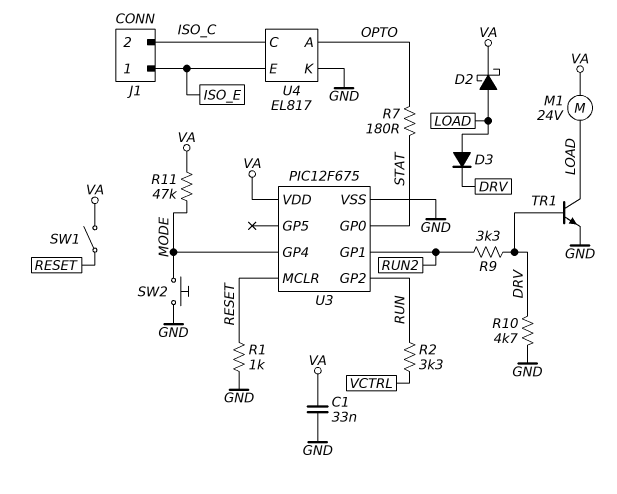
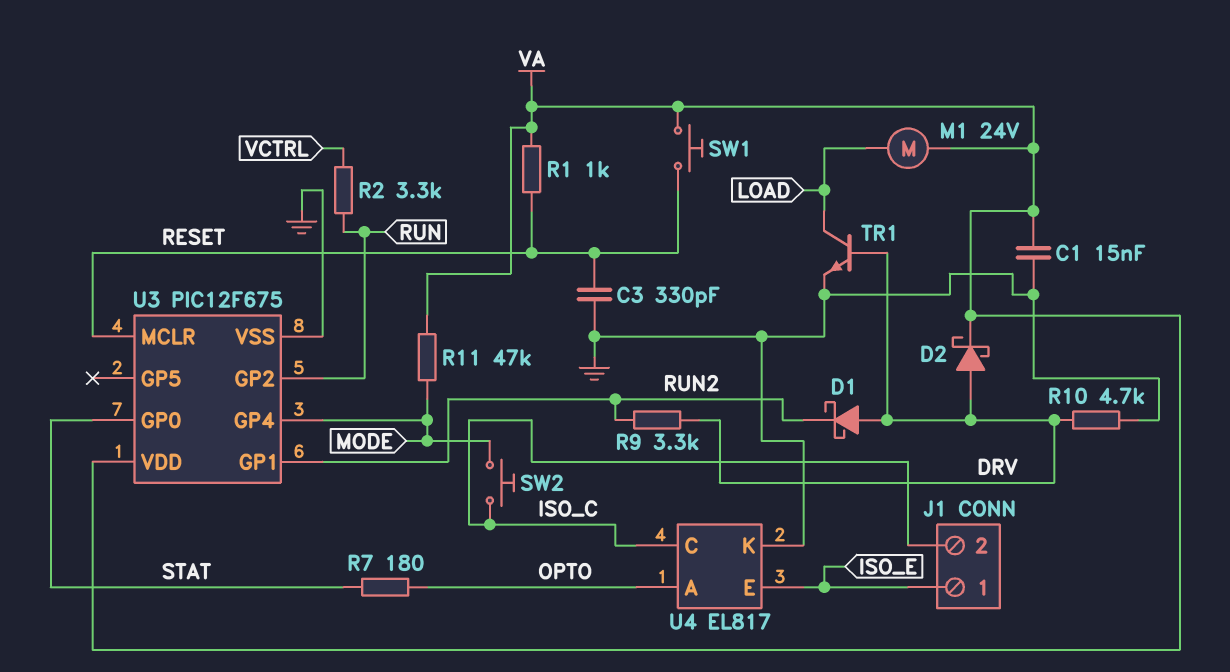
C1: 33nF (GND, VA) -> 15nF (GND, VA)
C3: none -> 330pF (GND, RESET)
D1: none -> schottky (A DRV, K RUN2)
D2: schottky (A LOAD, K VA) -> schottky (A DRV, K VA)
D3: diode (A LOAD, K DRV) -> none
R1: 1k (GND, RESET) -> 1k (RESET, VA)
SW1: switch (RESET, VA) -> button (RESET, VA)
SW2: button (GND, MODE) -> button (ISO_C, MODE)

